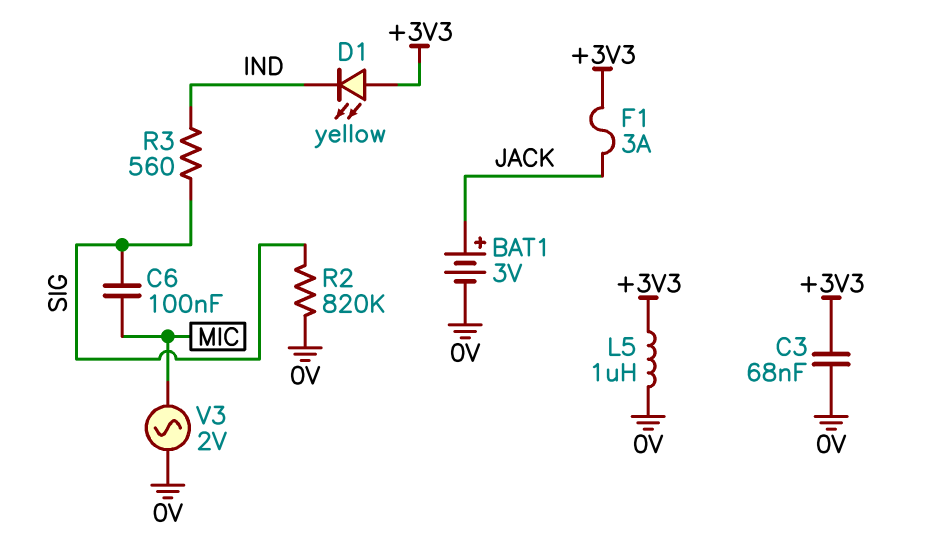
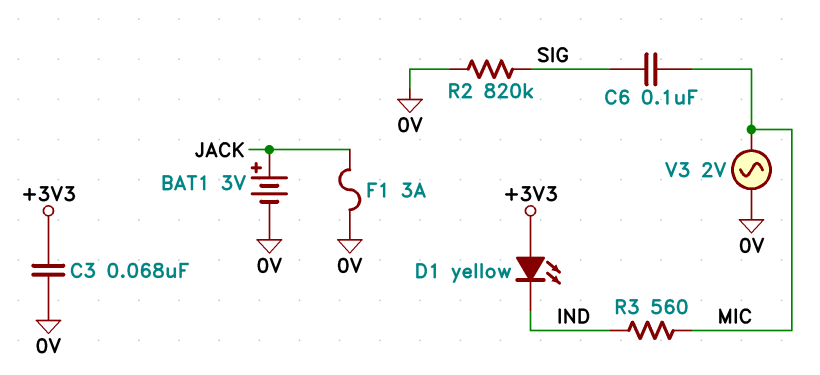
F1: 3A (+3V3, JACK) -> 3A (0V, JACK)
L5: 1uH (+3V3, 0V) -> none
R3: 560 (IND, SIG) -> 560 (IND, MIC)

